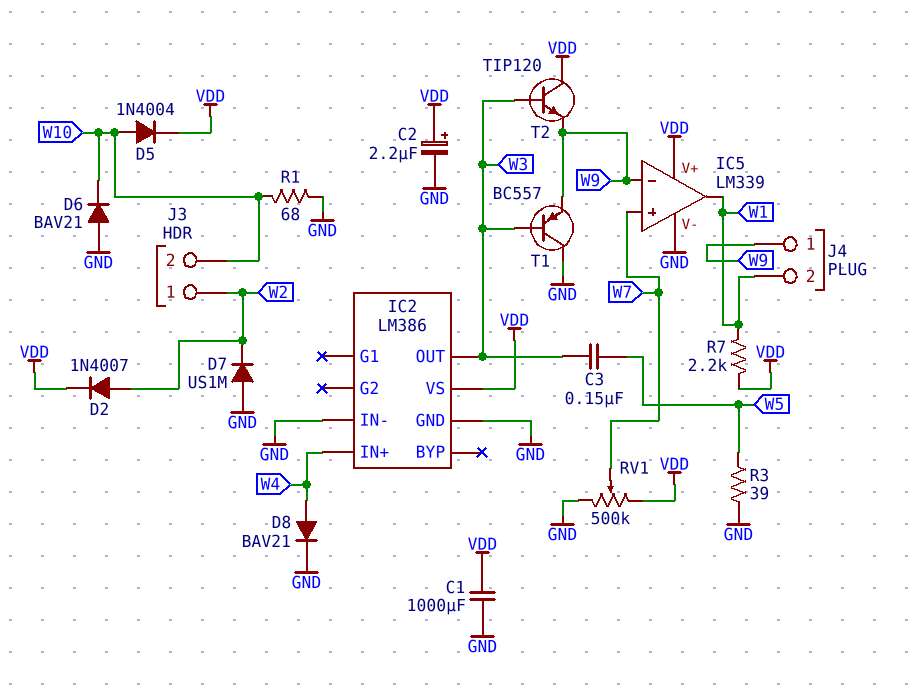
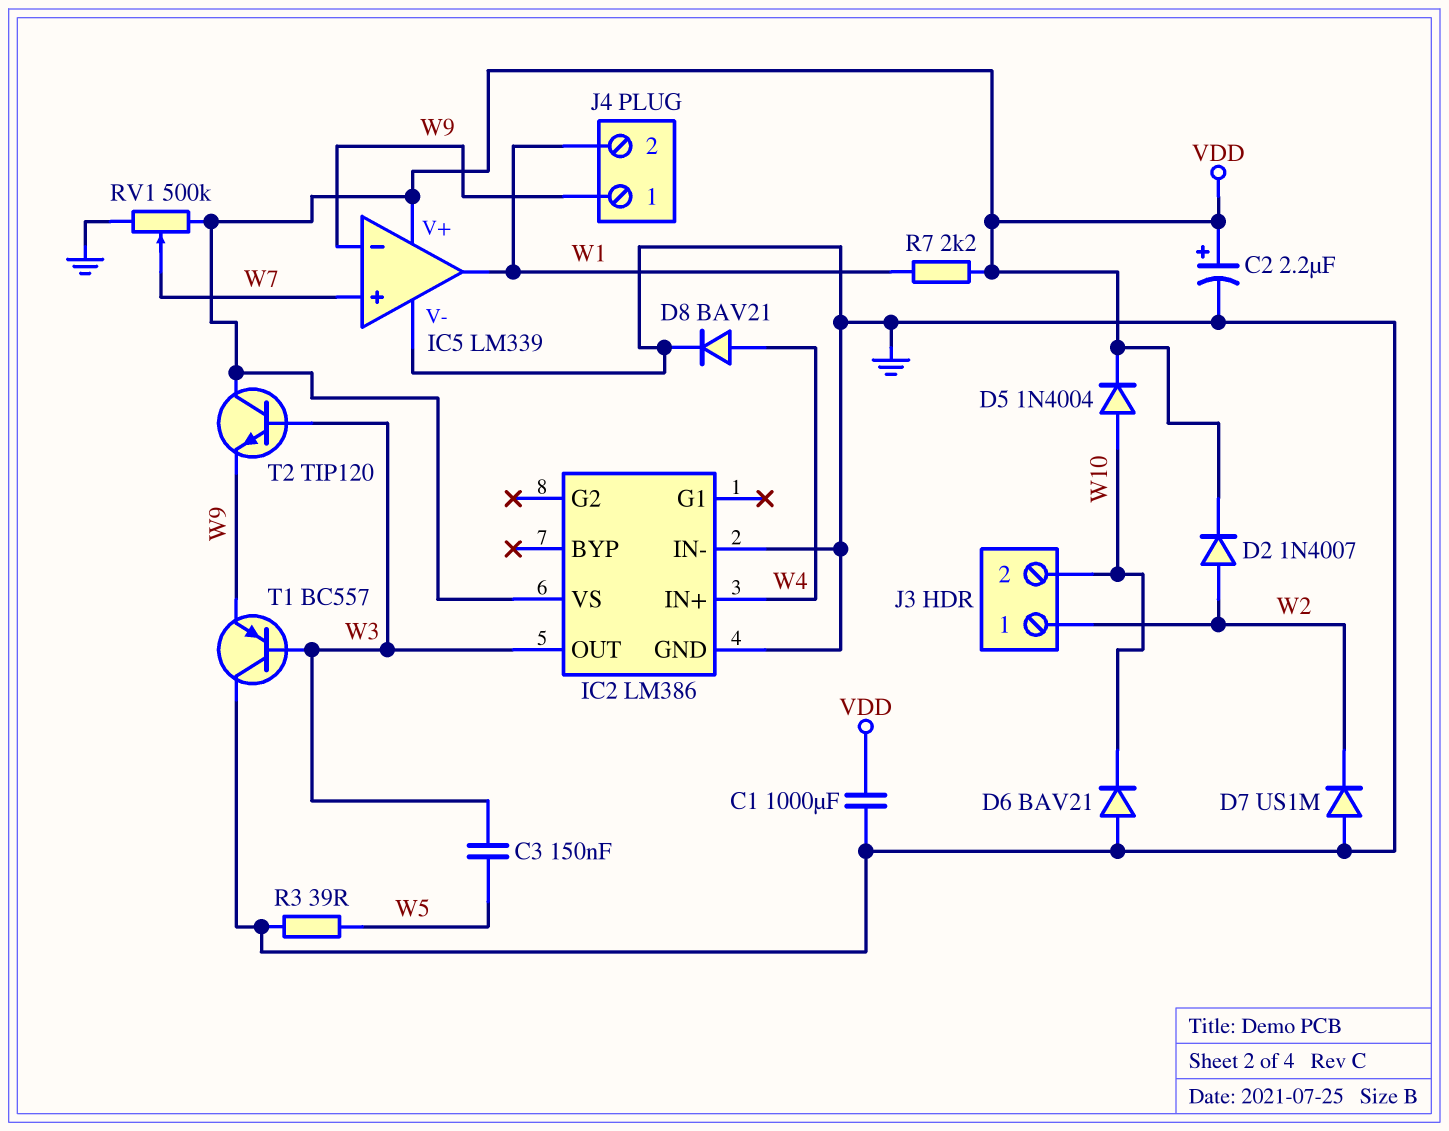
R1: 68 (GND, W10) -> none

